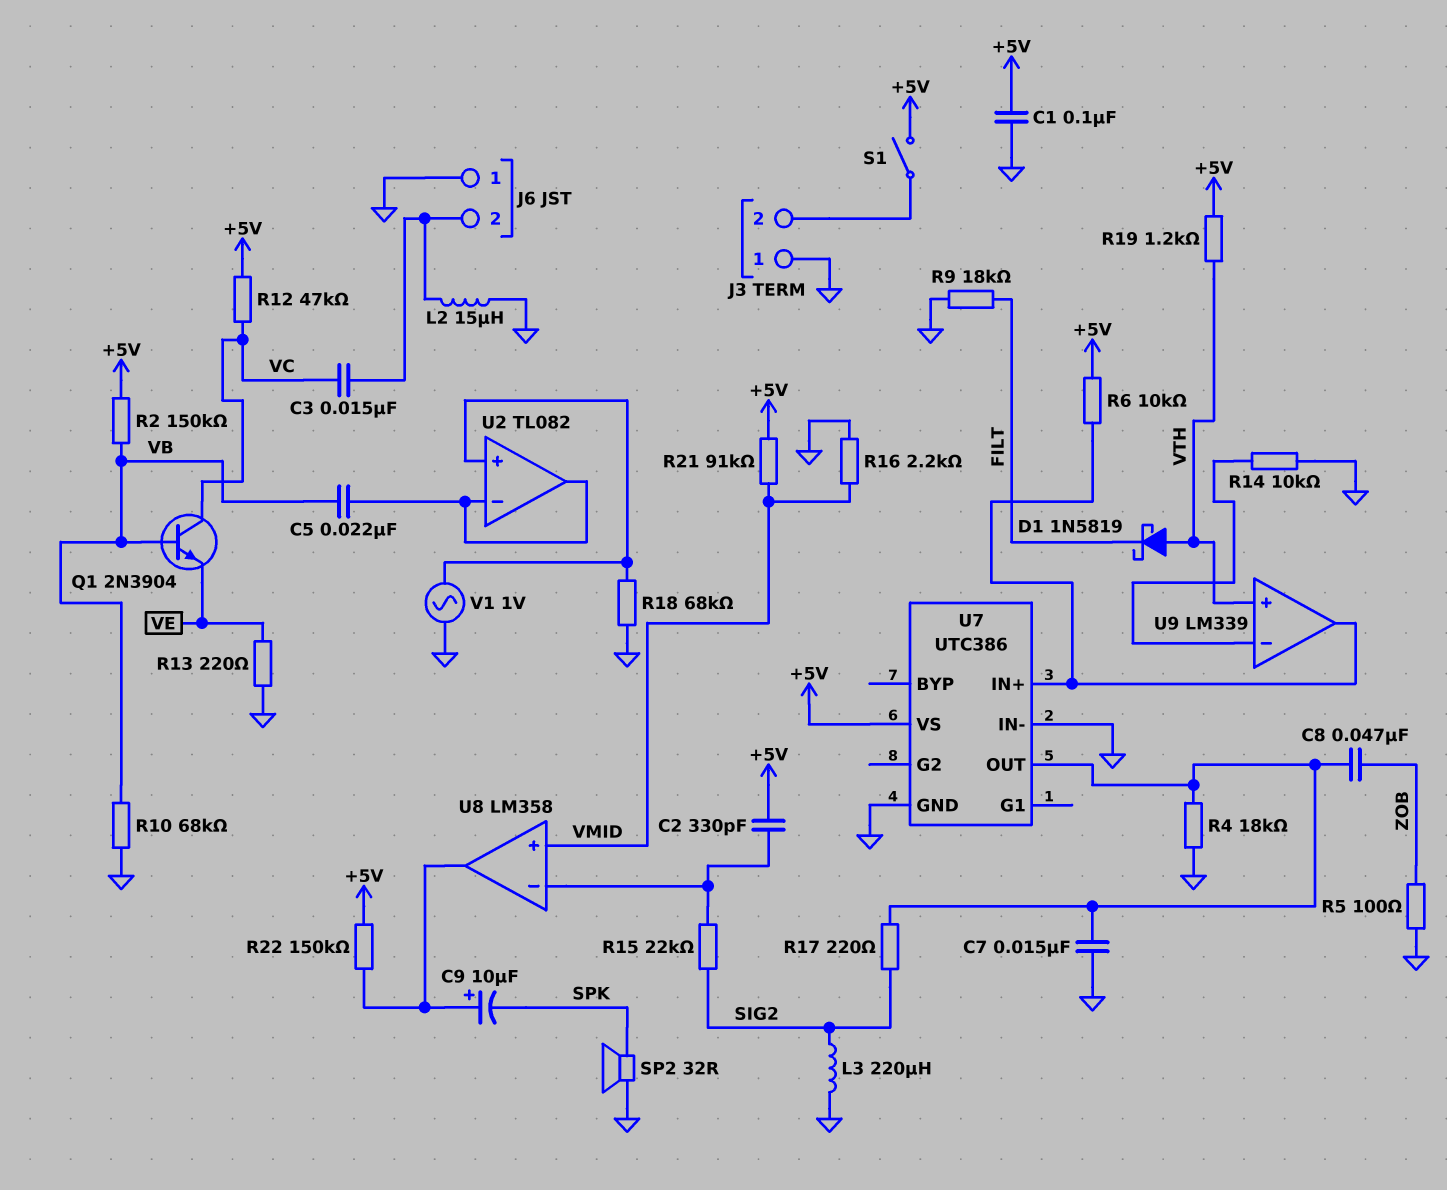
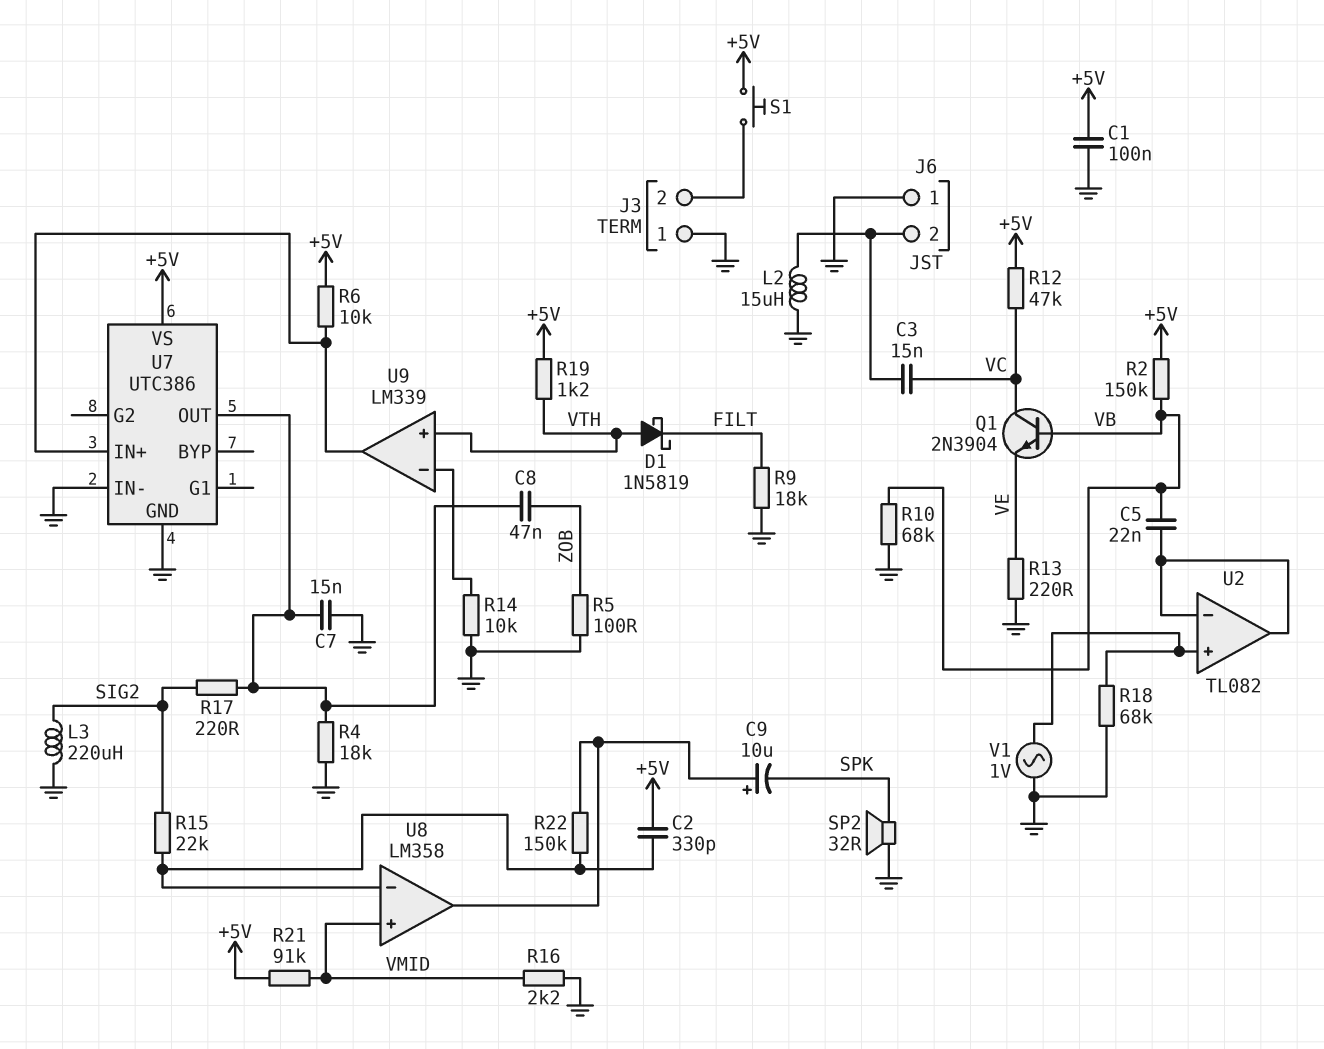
R22: 150k (+5V, U8/out) -> 150k (U8/in-, U8/out)
S1: switch (+5V, J3/2) -> button (+5V, J3/2)

